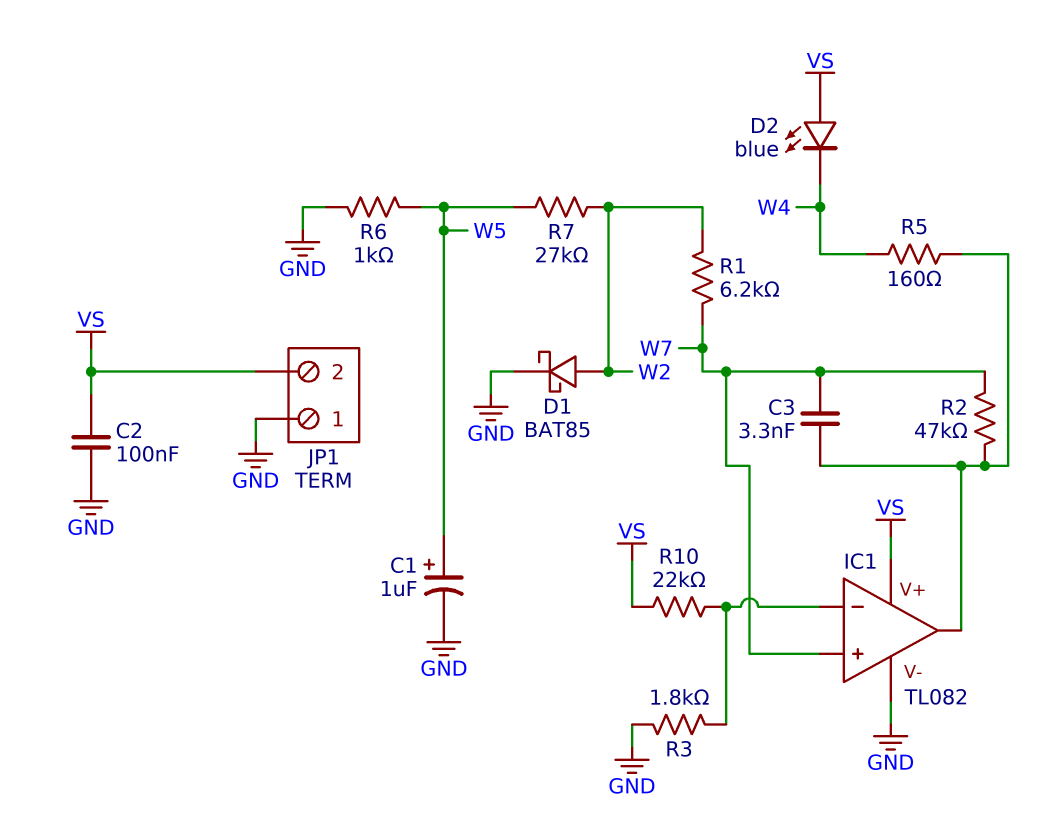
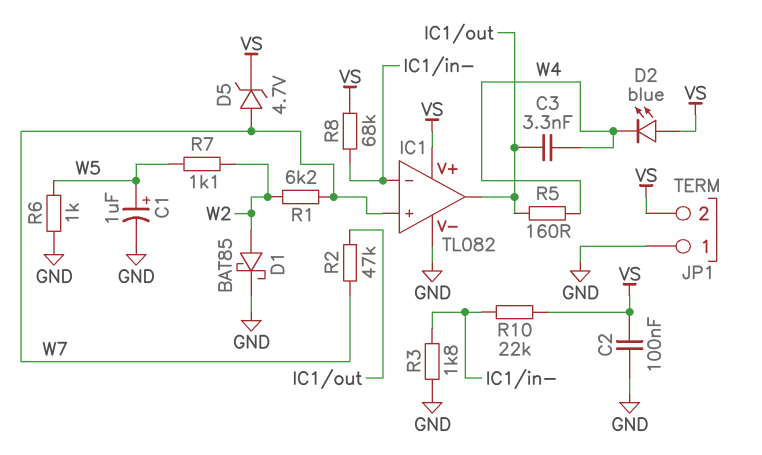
C3: 3.3nF (IC1/out, W7) -> 3.3nF (IC1/out, W4)
D5: none -> zener 4.7V (A W7, K VS)
R7: 27k (W2, W5) -> 1.1k (W2, W5)
R8: none -> 68k (IC1/in-, VS)

